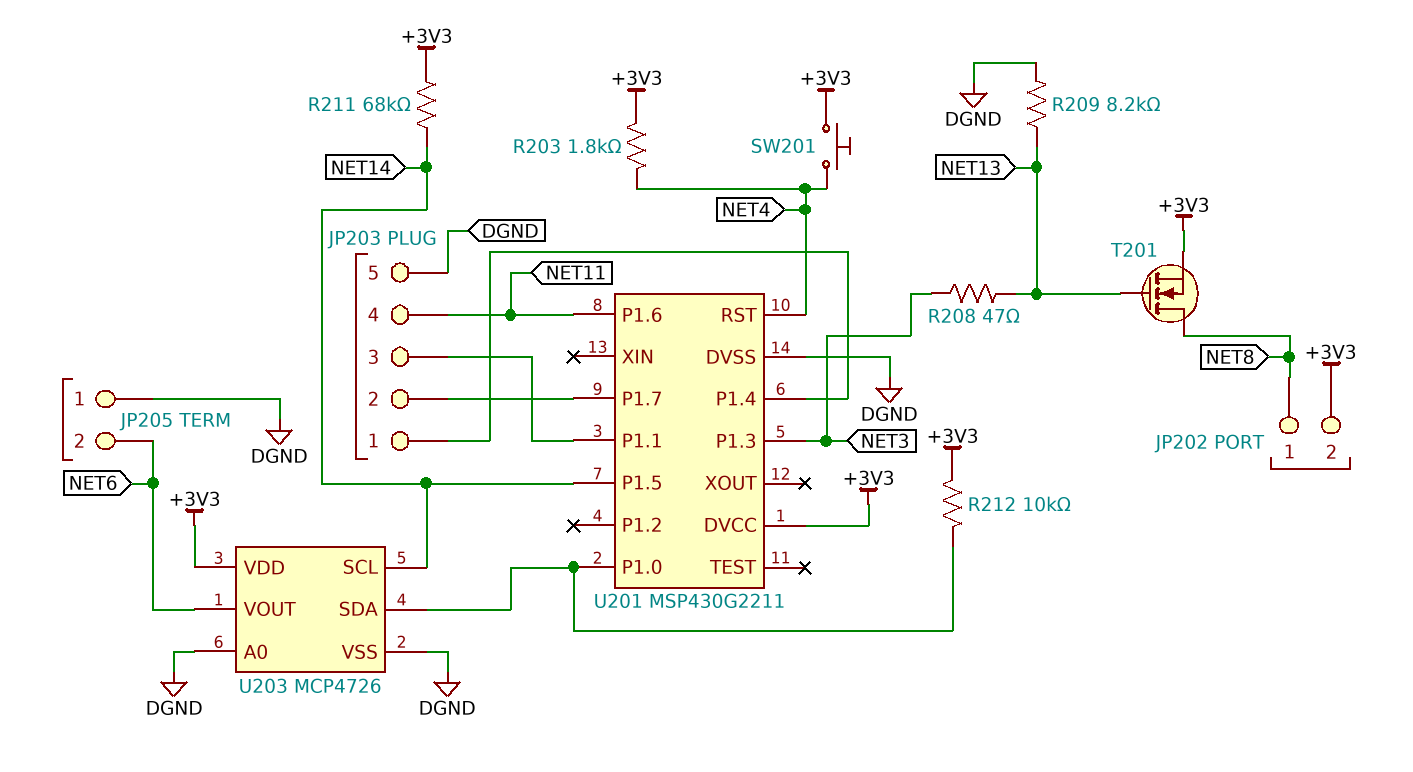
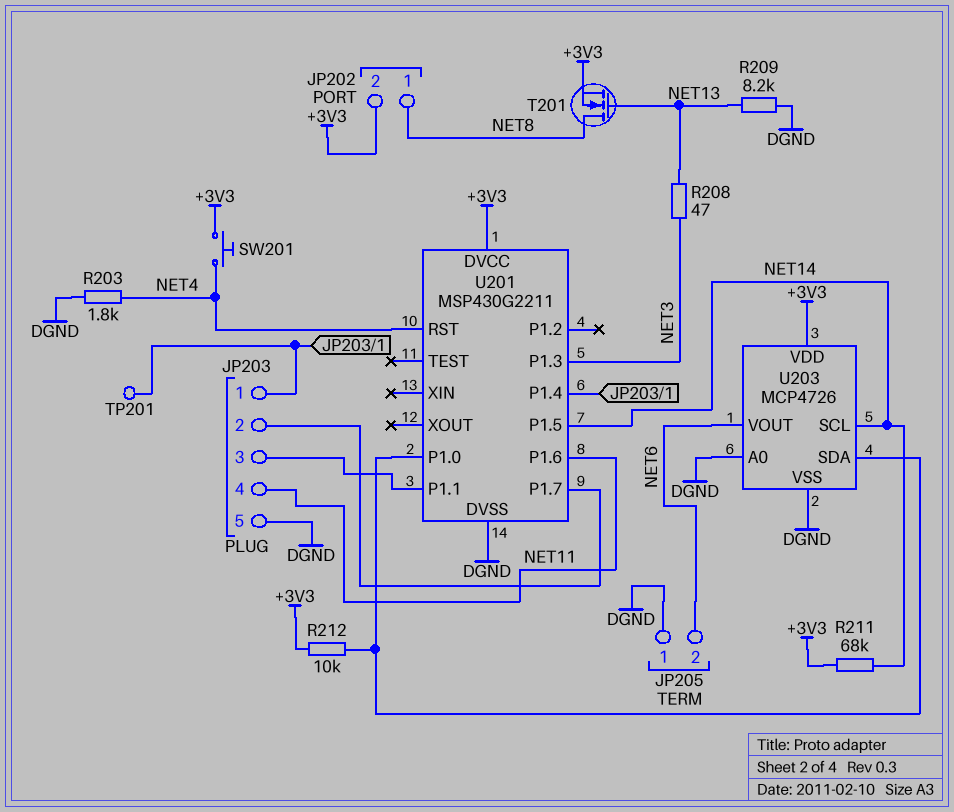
R203: 1.8k (+3V3, NET4) -> 1.8k (DGND, NET4)
TP201: none -> test point (JP203/1)

